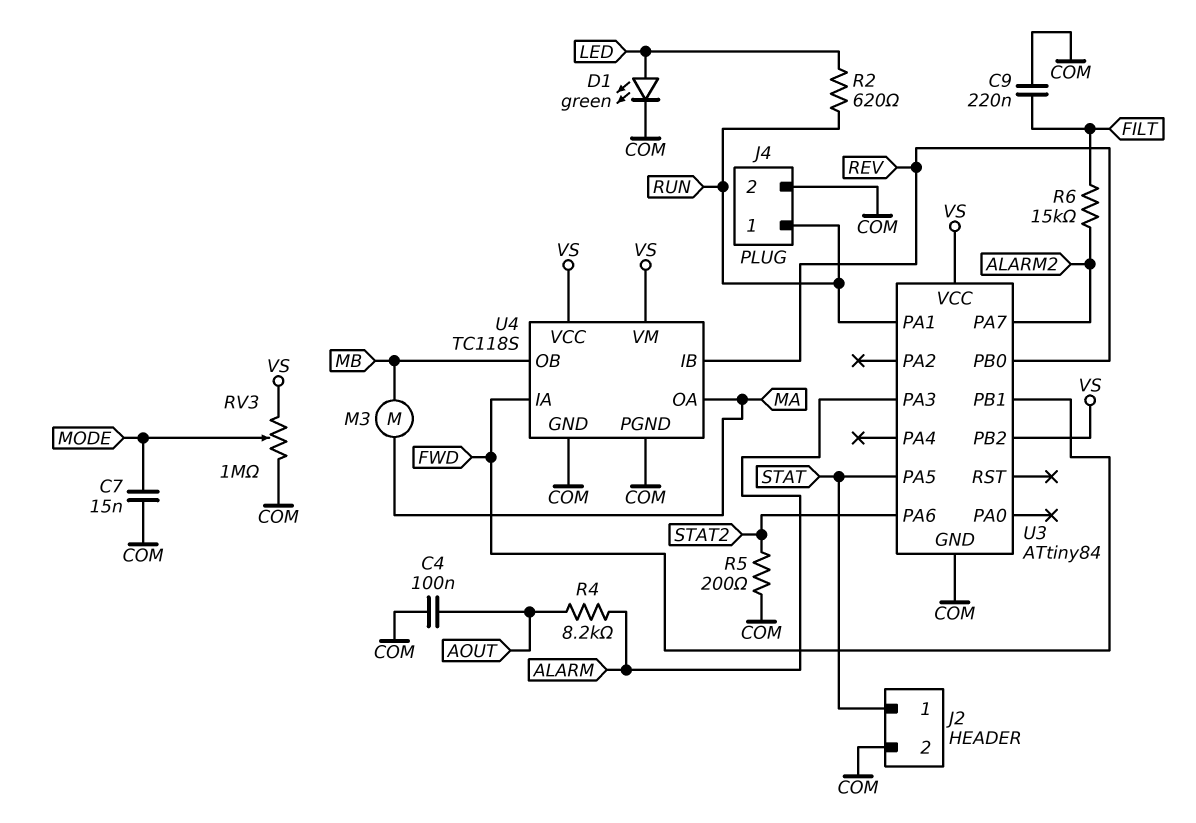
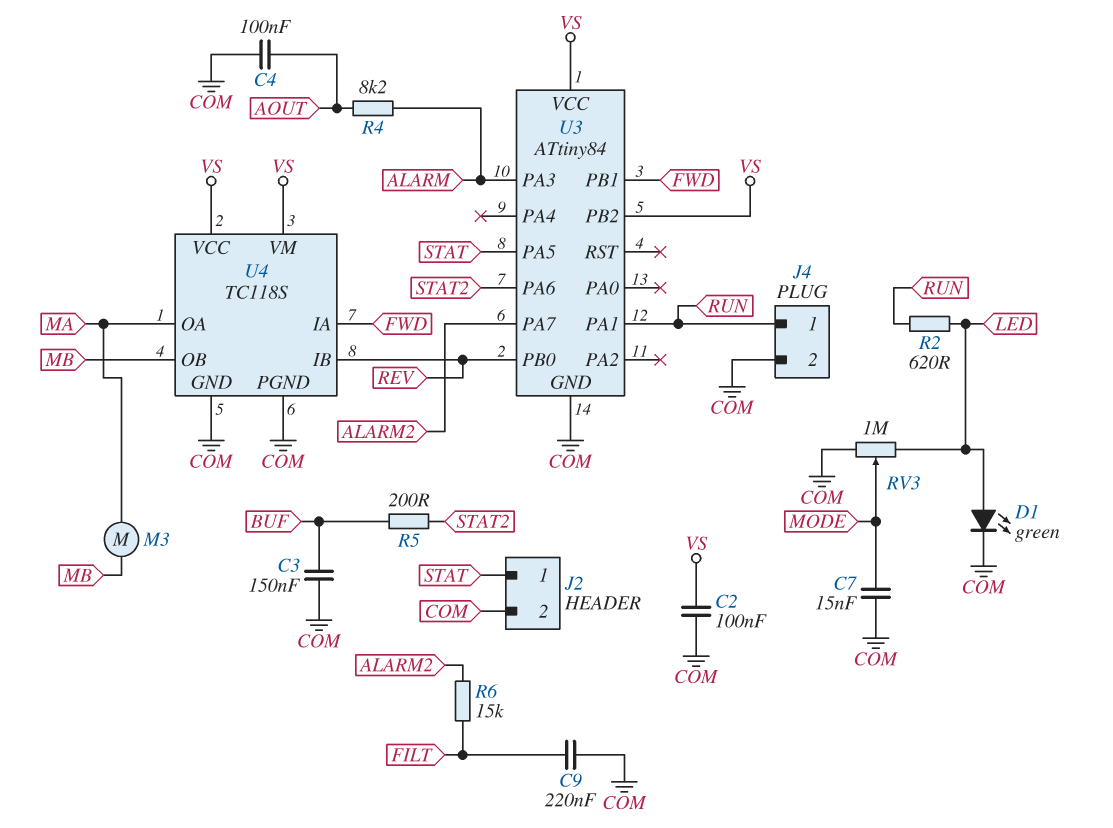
C2: none -> 100nF (COM, VS)
C3: none -> 150nF (BUF, COM)
R5: 200 (COM, STAT2) -> 200 (BUF, STAT2)
RV3: 1M (COM, VS, wiper MODE) -> 1M (COM, LED, wiper MODE)

